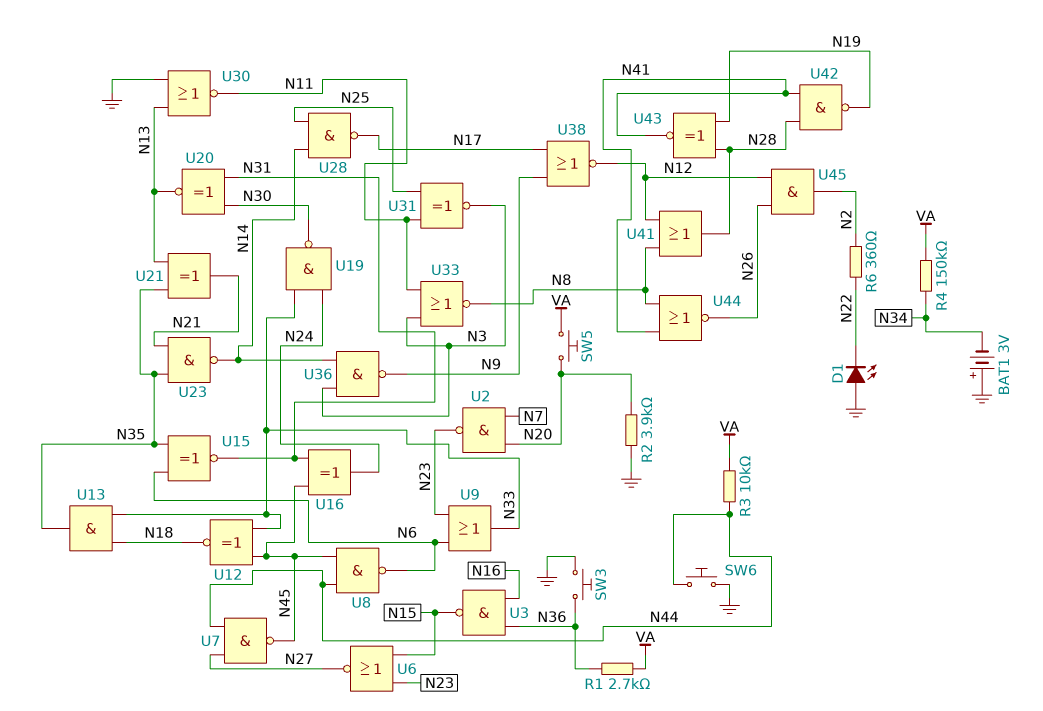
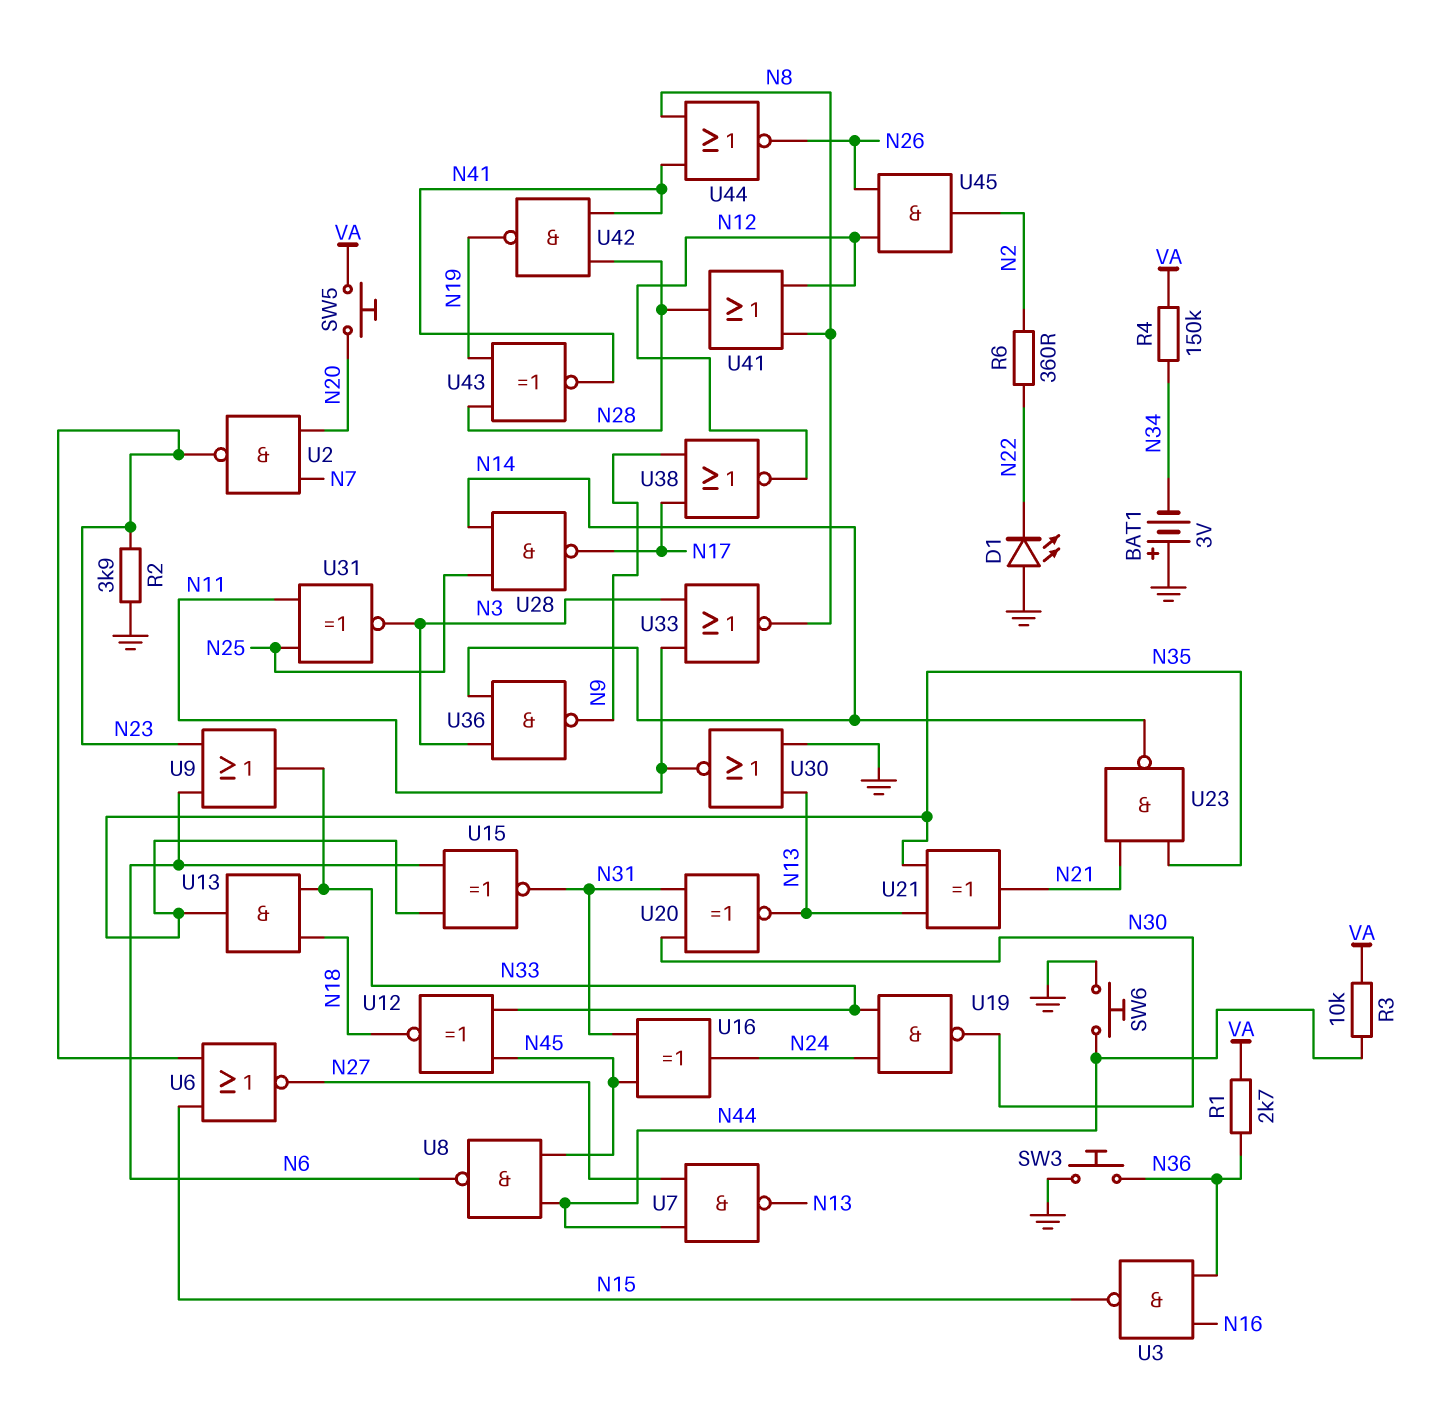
R2: 3.9k (GND, N20) -> 3.9k (GND, N23)
U7: NAND (in N27, in N44, out N45) -> NAND (in N27, in N44, out N13)

